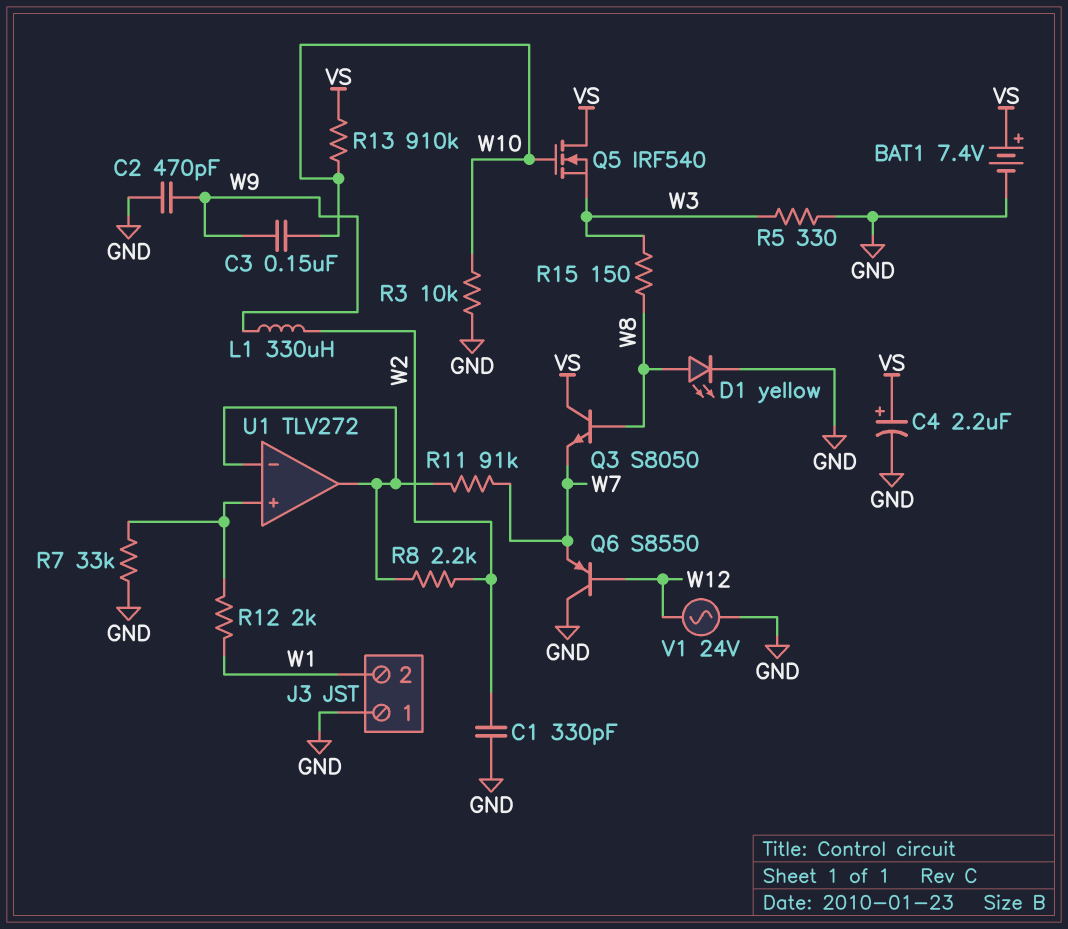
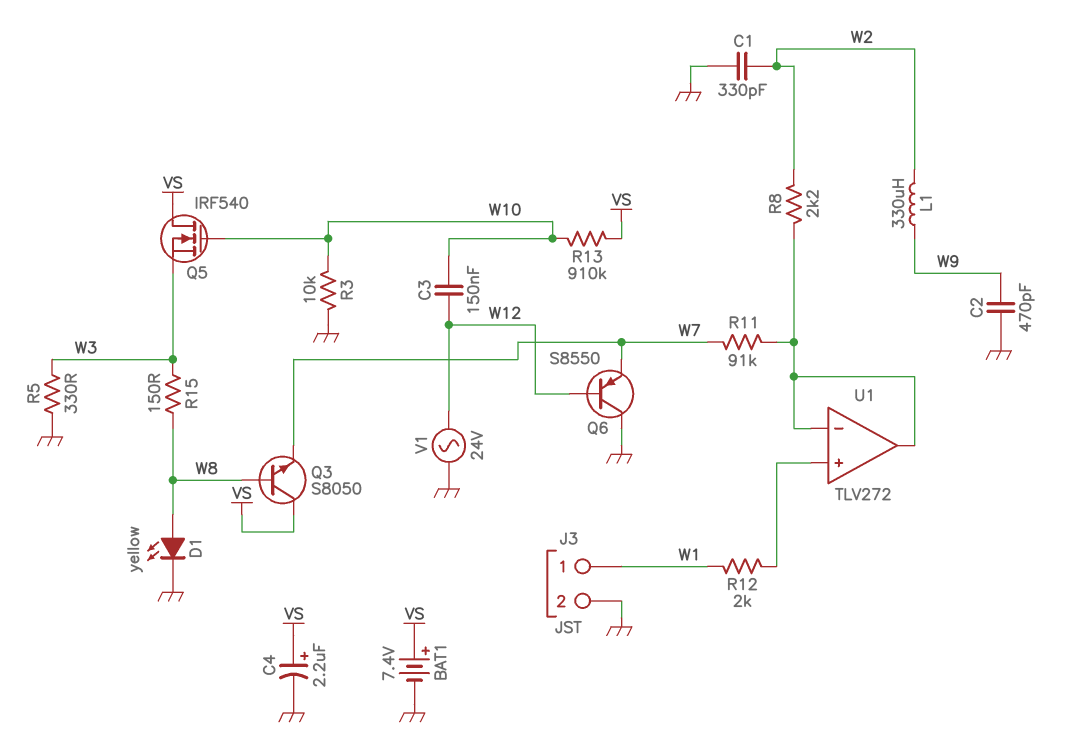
C3: 150nF (W9, W10) -> 150nF (W10, W12)
J3 pin 1: GND -> W1
J3 pin 2: W1 -> GND
R7: 33k (GND, U1/in+) -> none

